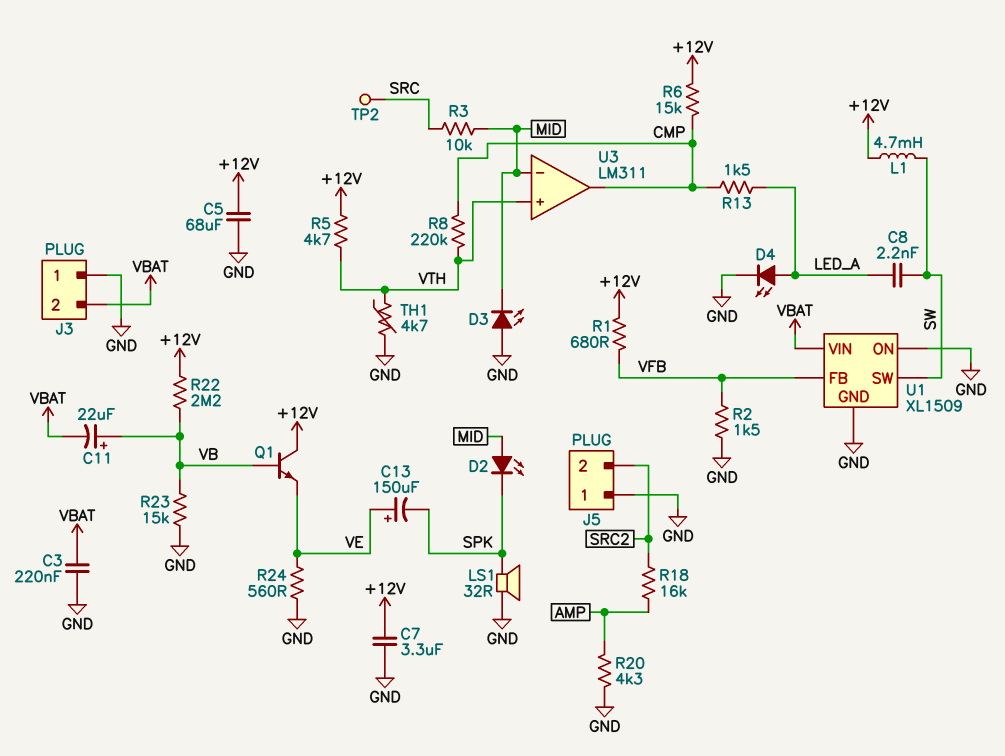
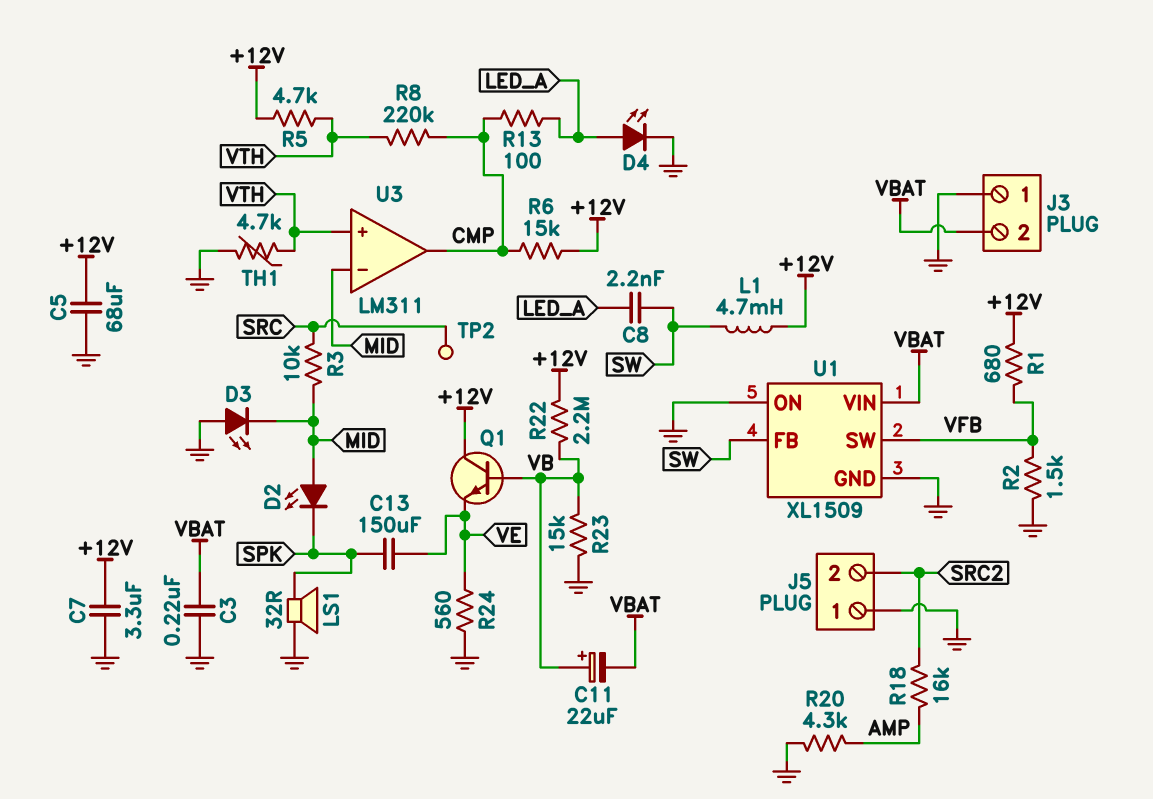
C13: 150uF (plus VE, minus SPK) -> 150uF (SPK, VE)
R13: 1.5k (CMP, LED_A) -> 100 (CMP, LED_A)
U1 pin FB: VFB -> SW
U1 pin SW: SW -> VFB

